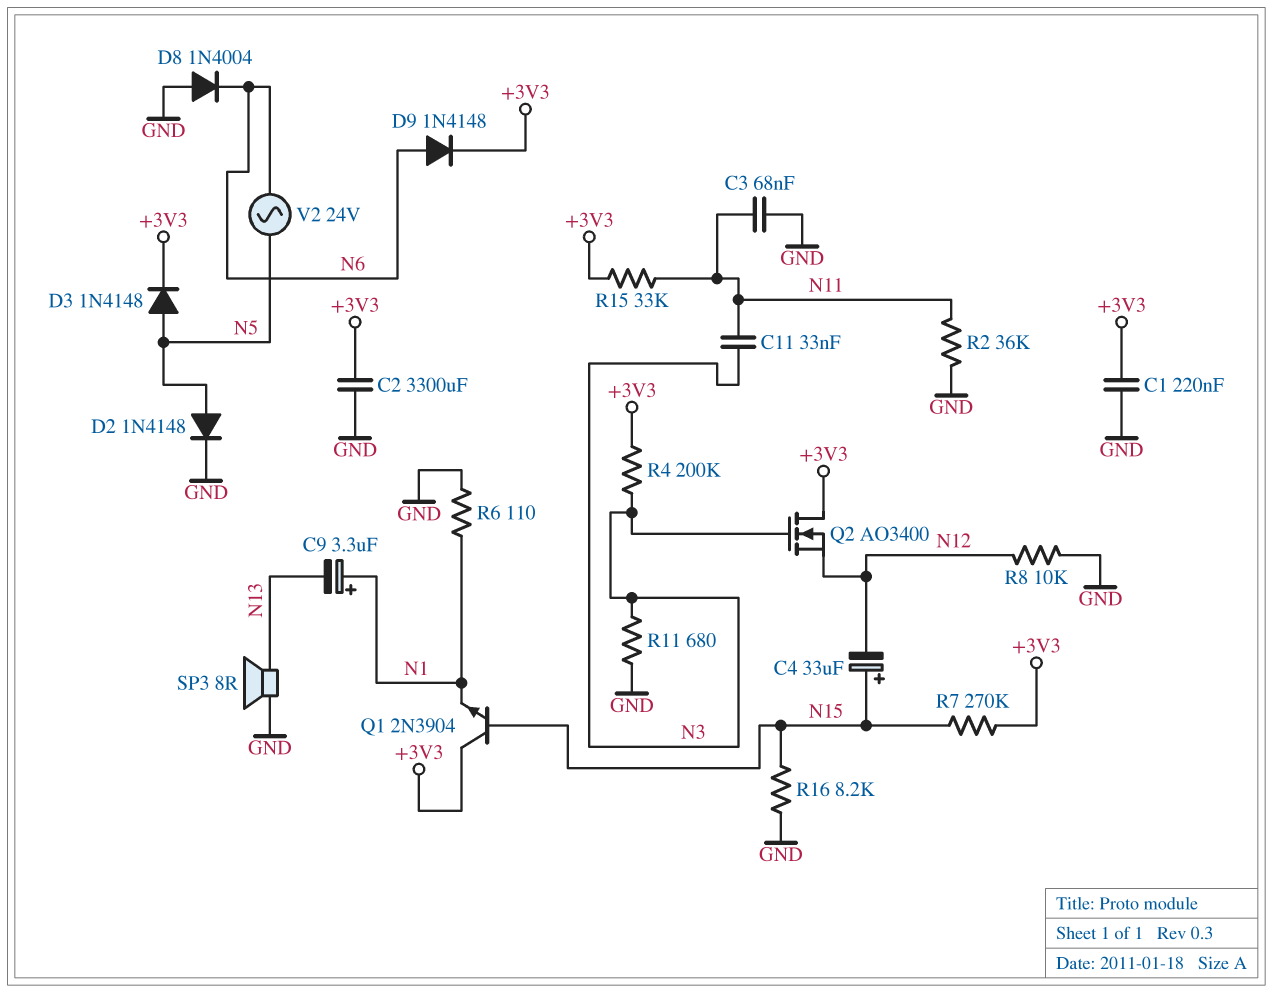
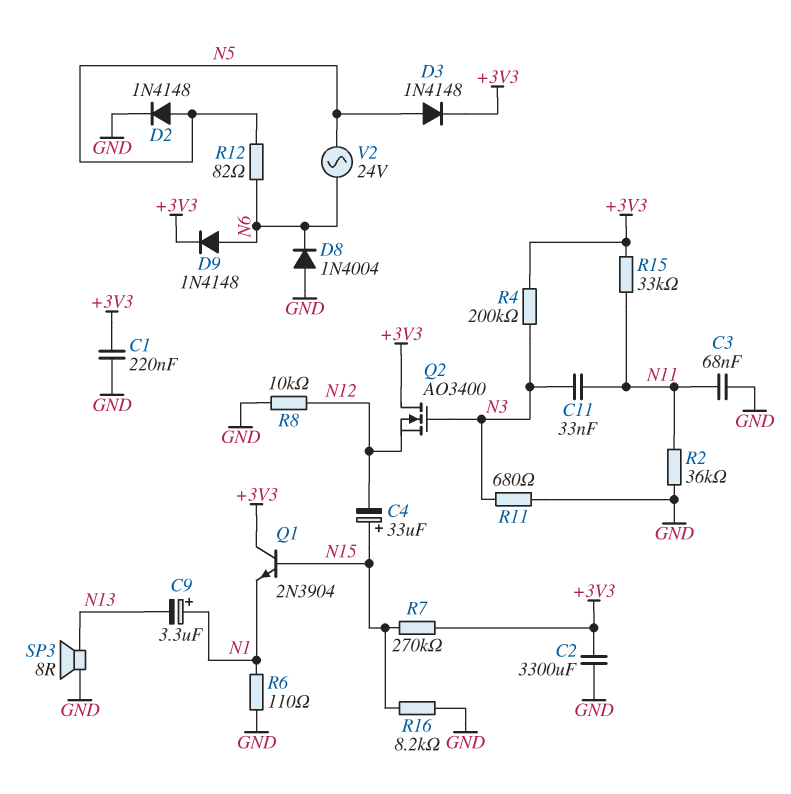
R12: none -> 82 (N5, N6)

